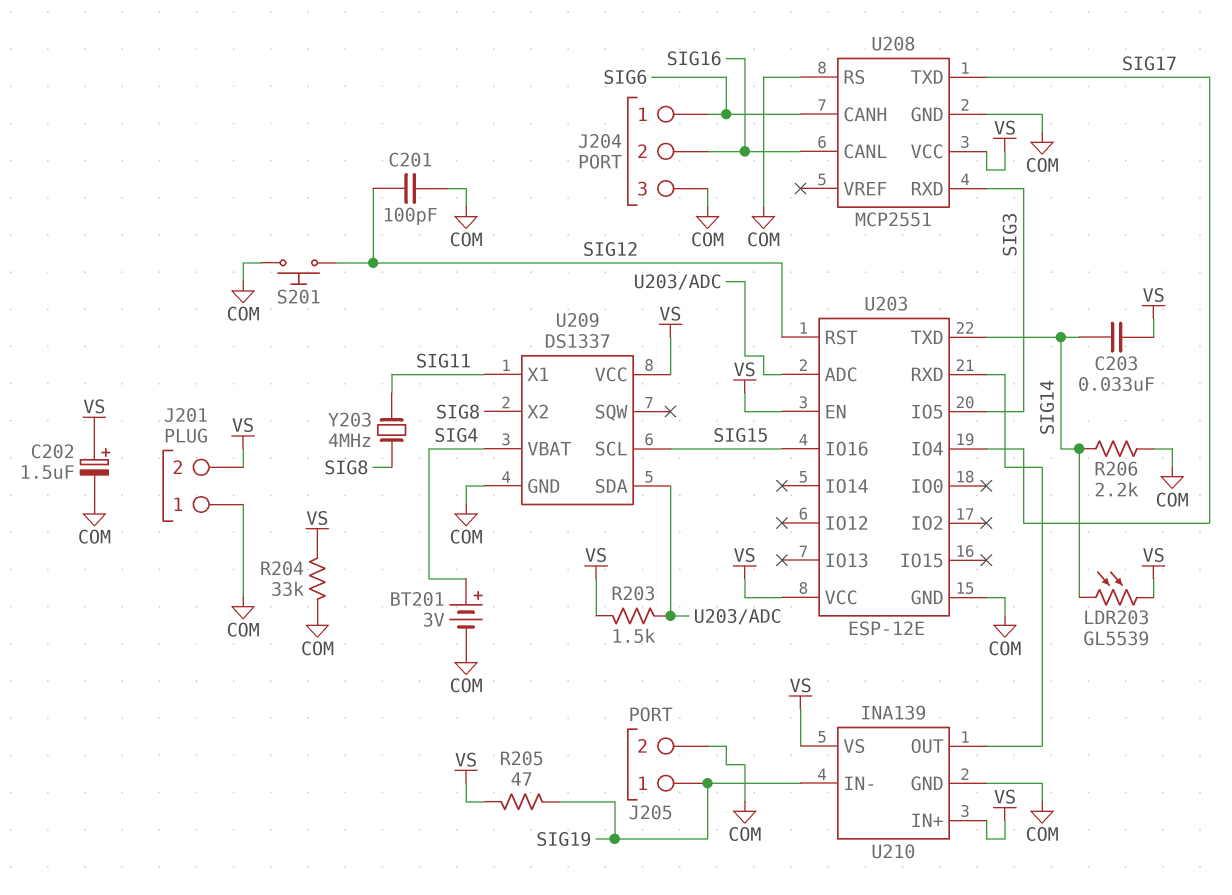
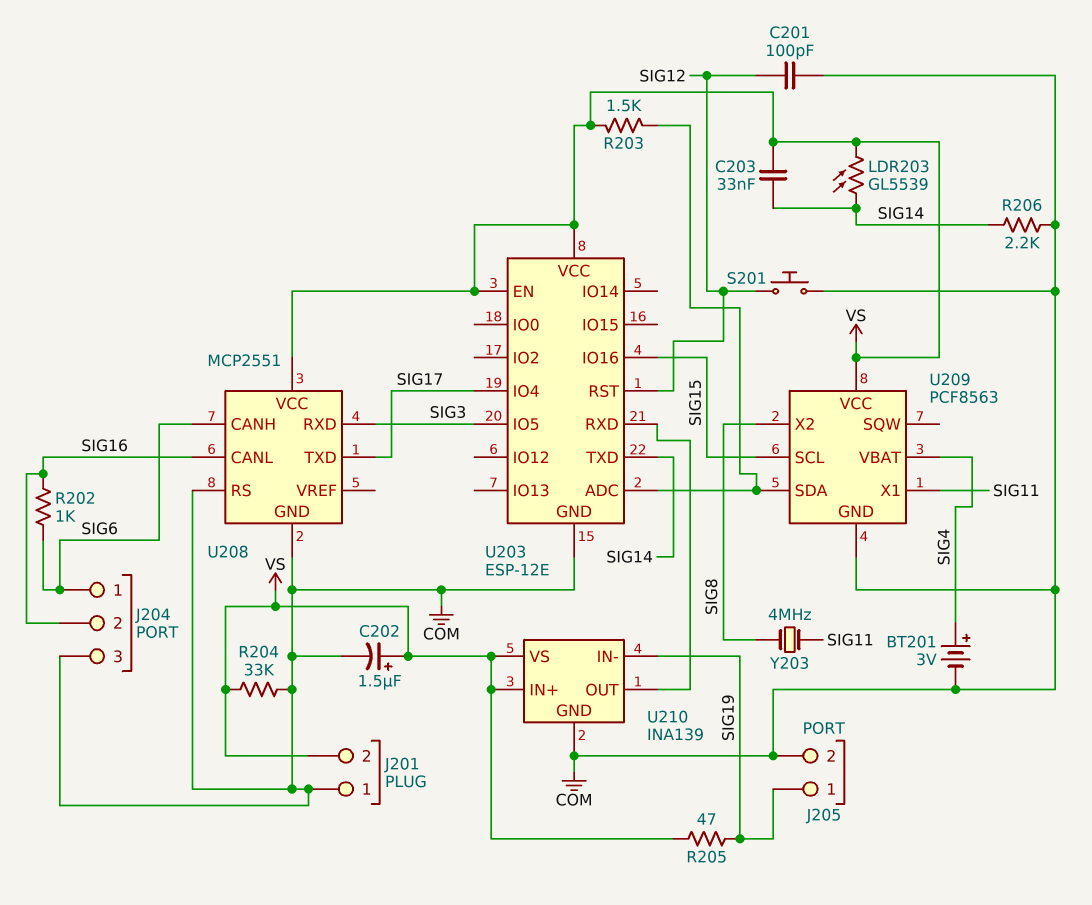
R202: none -> 1k (SIG6, SIG16)
U209: DS1337 -> PCF8563

